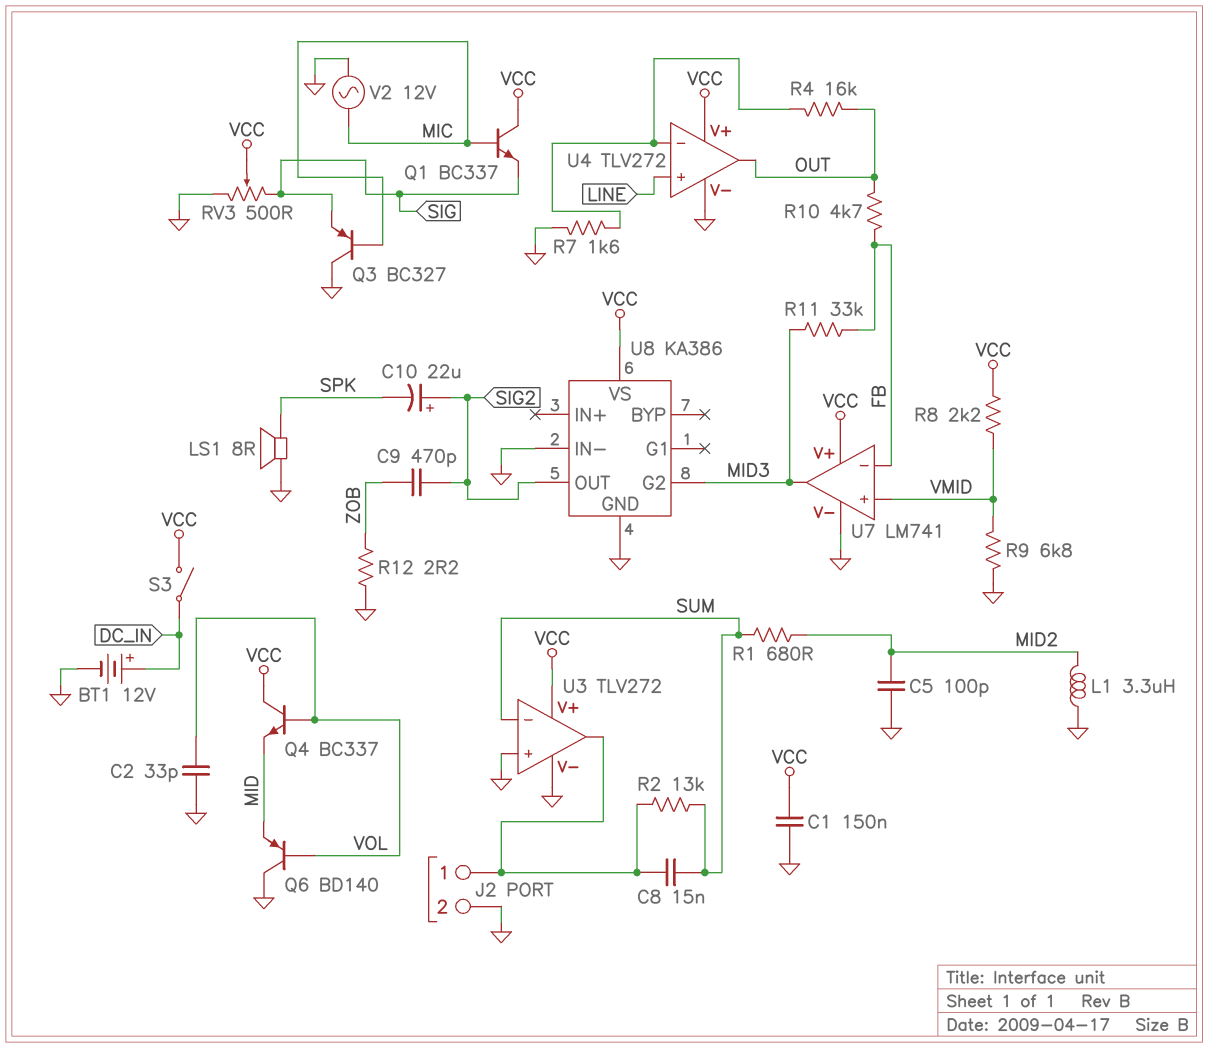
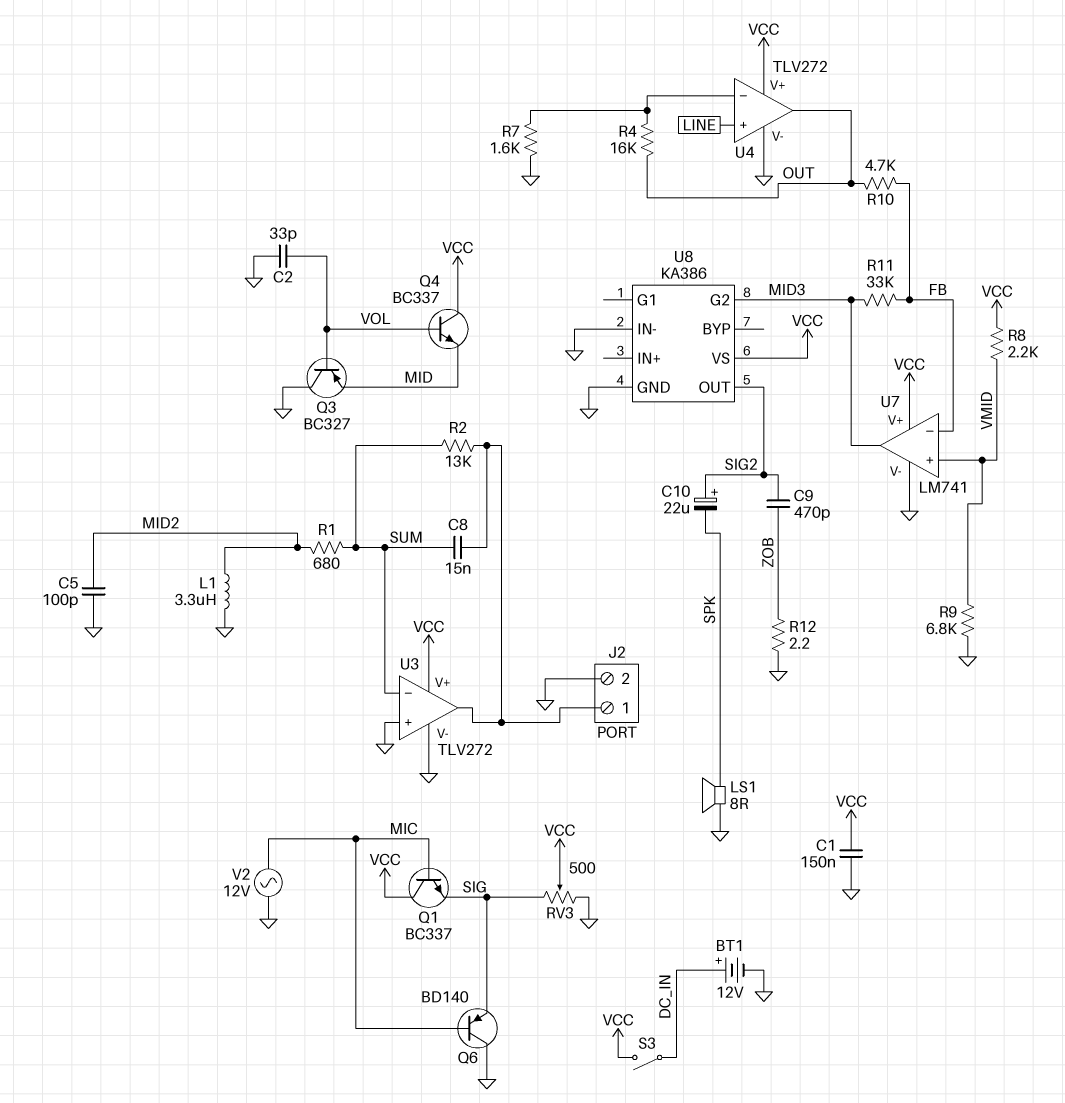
Q3: PNP BC327 (B MIC, C GND, E SIG) -> PNP BC327 (B VOL, C GND, E MID)
Q6: PNP BD140 (B VOL, C GND, E MID) -> PNP BD140 (B MIC, C GND, E SIG)

